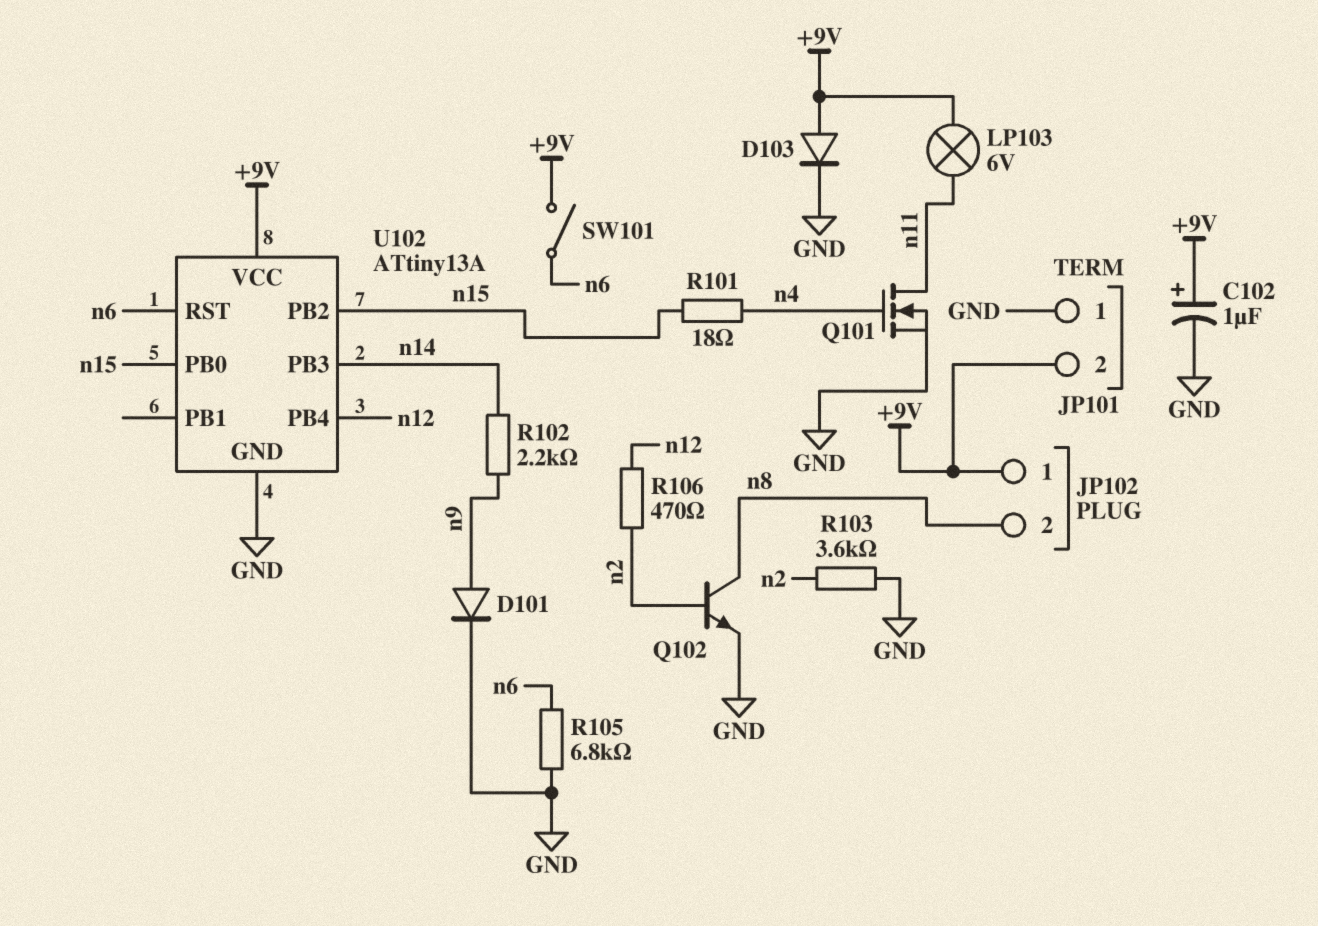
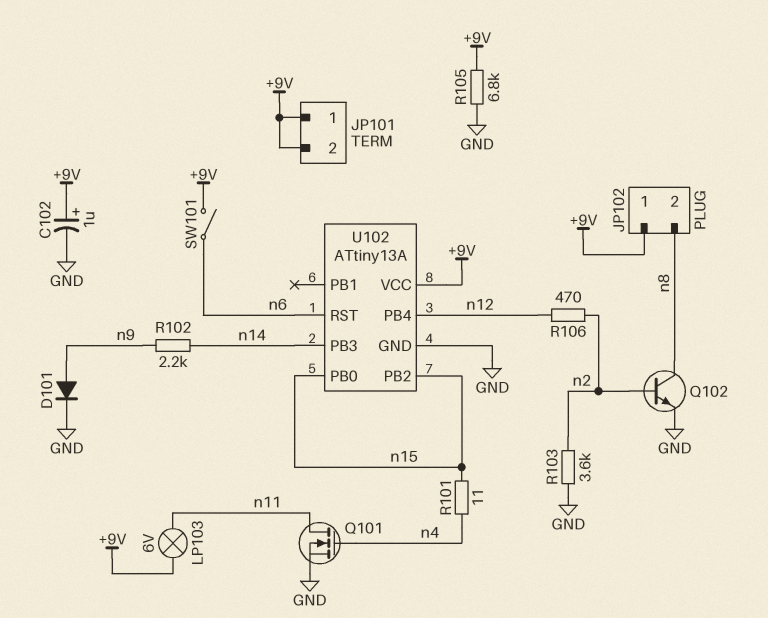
D103: diode (A +9V, K GND) -> none
JP101 pin 1: GND -> +9V
R101: 18 (n4, n15) -> 11 (n4, n15)
R105: 6.8k (GND, n6) -> 6.8k (+9V, GND)

